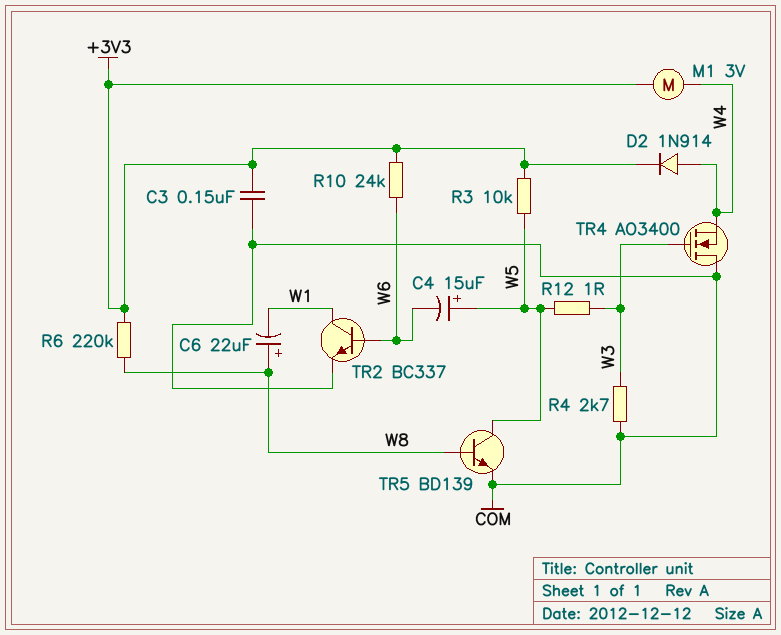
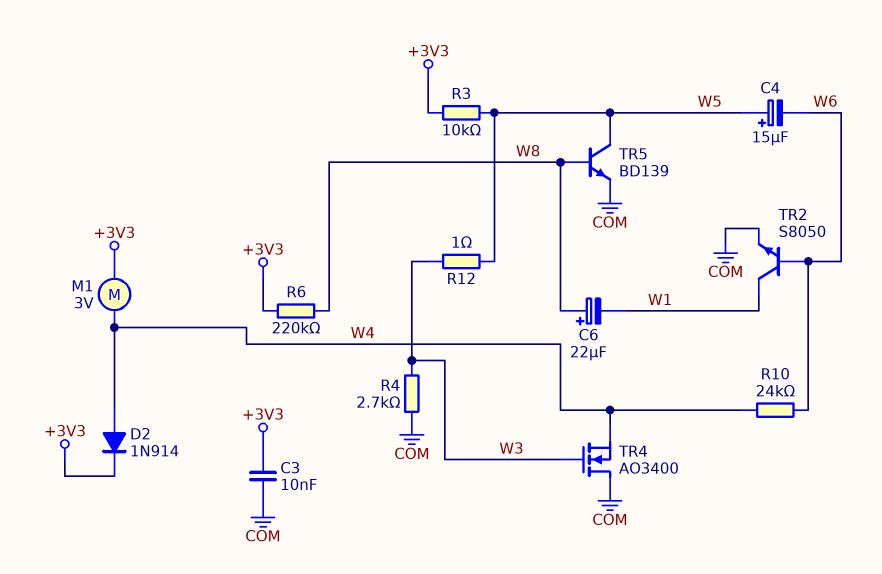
C3: 150nF (+3V3, COM) -> 10nF (+3V3, COM)
R10: 24k (+3V3, W6) -> 24k (W4, W6)
TR2: NPN BC337 (B W6, C W1, E COM) -> NPN S8050 (B W6, C W1, E COM)

